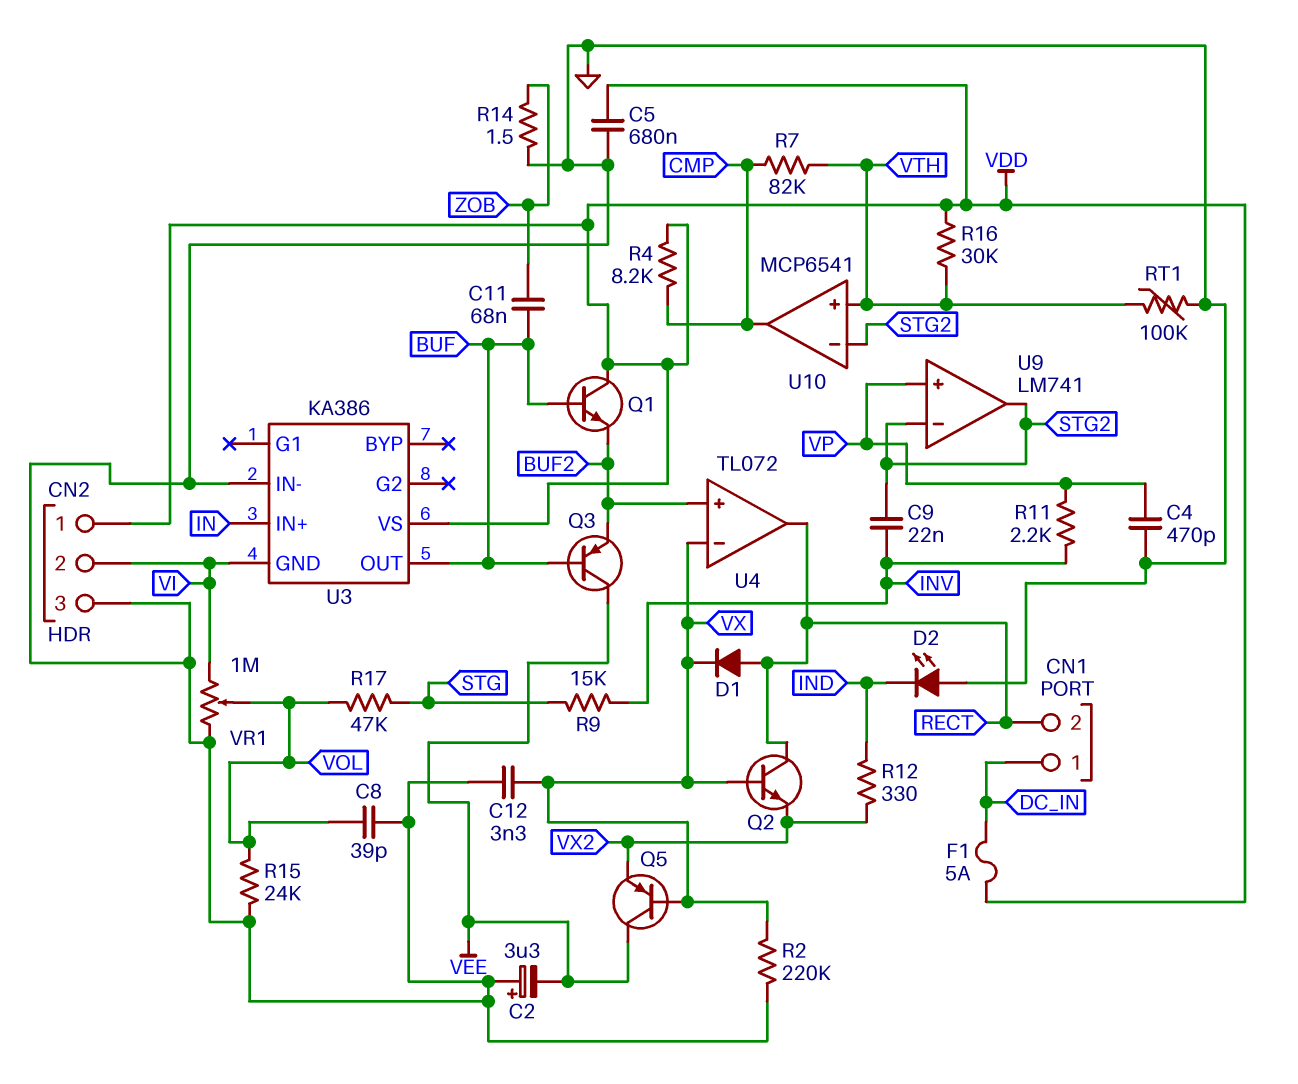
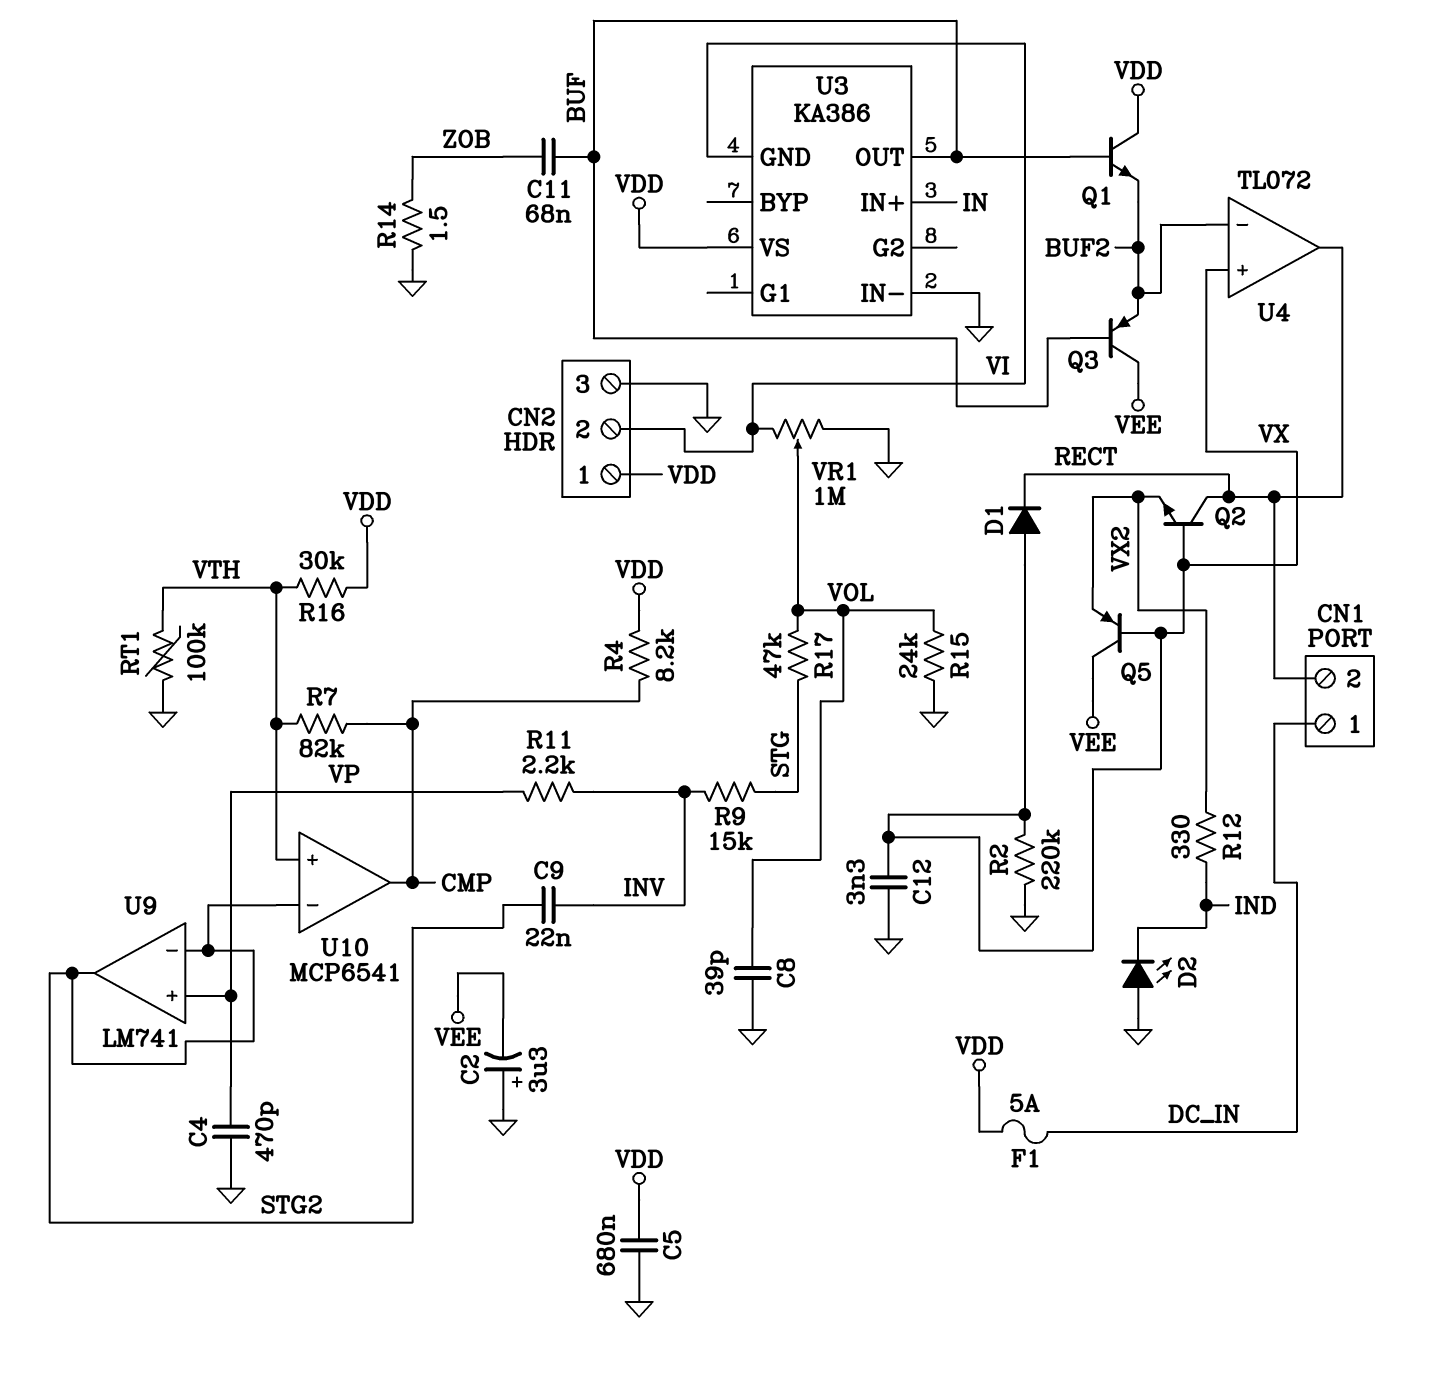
D1: diode (A RECT, K VX) -> diode (A VX, K RECT)
U4 pin in+: BUF2 -> VX
U4 pin in-: VX -> BUF2

